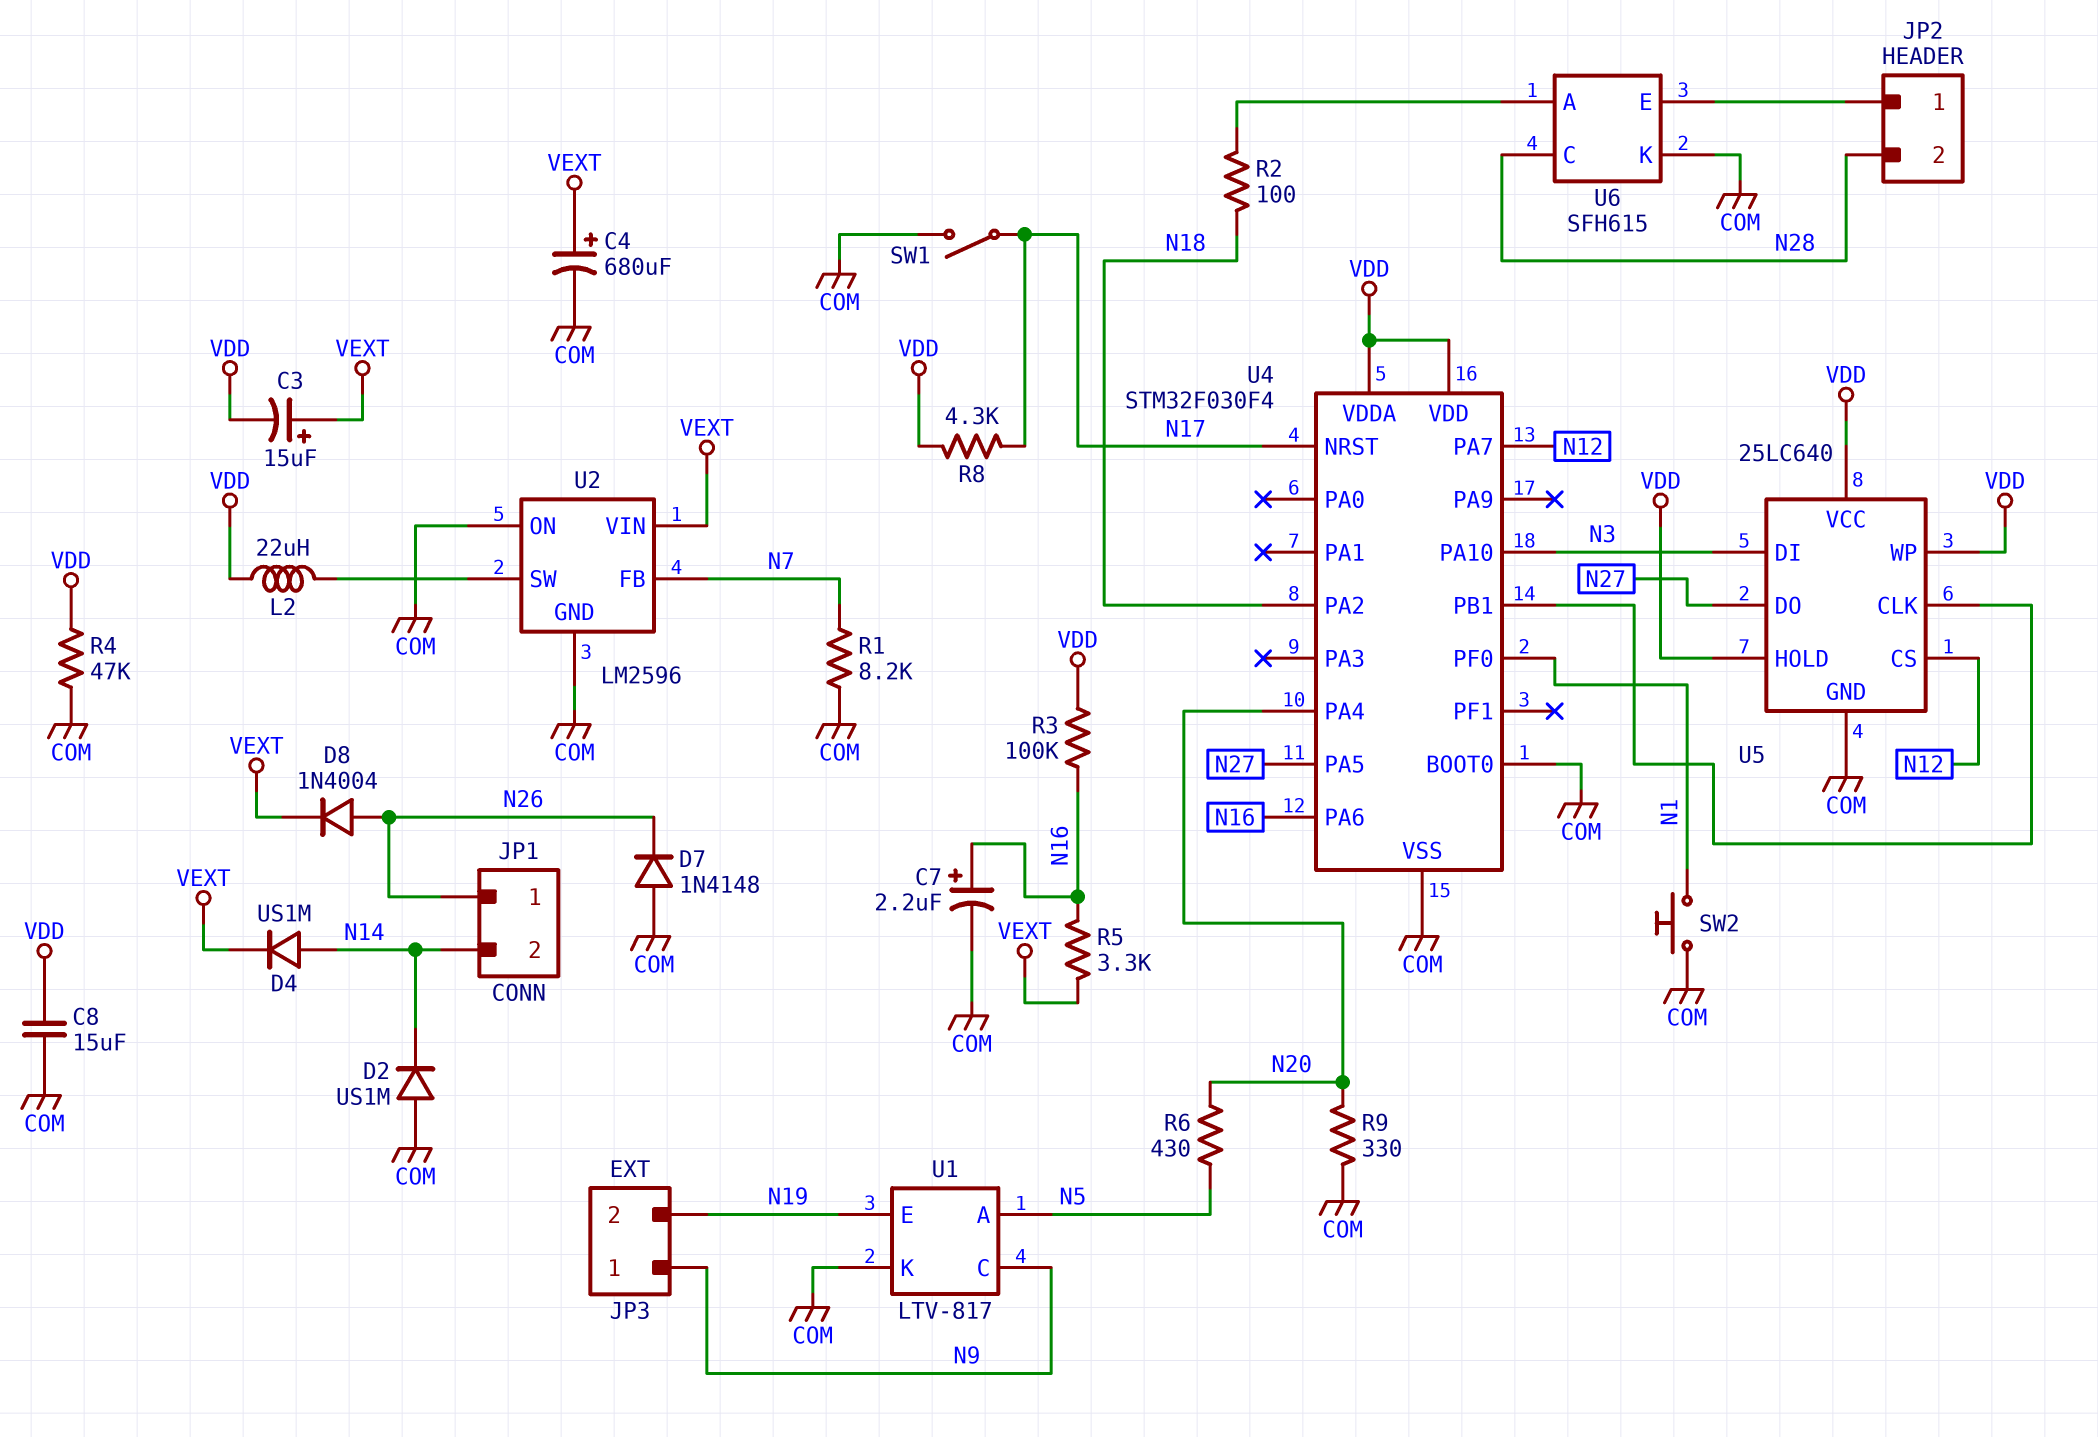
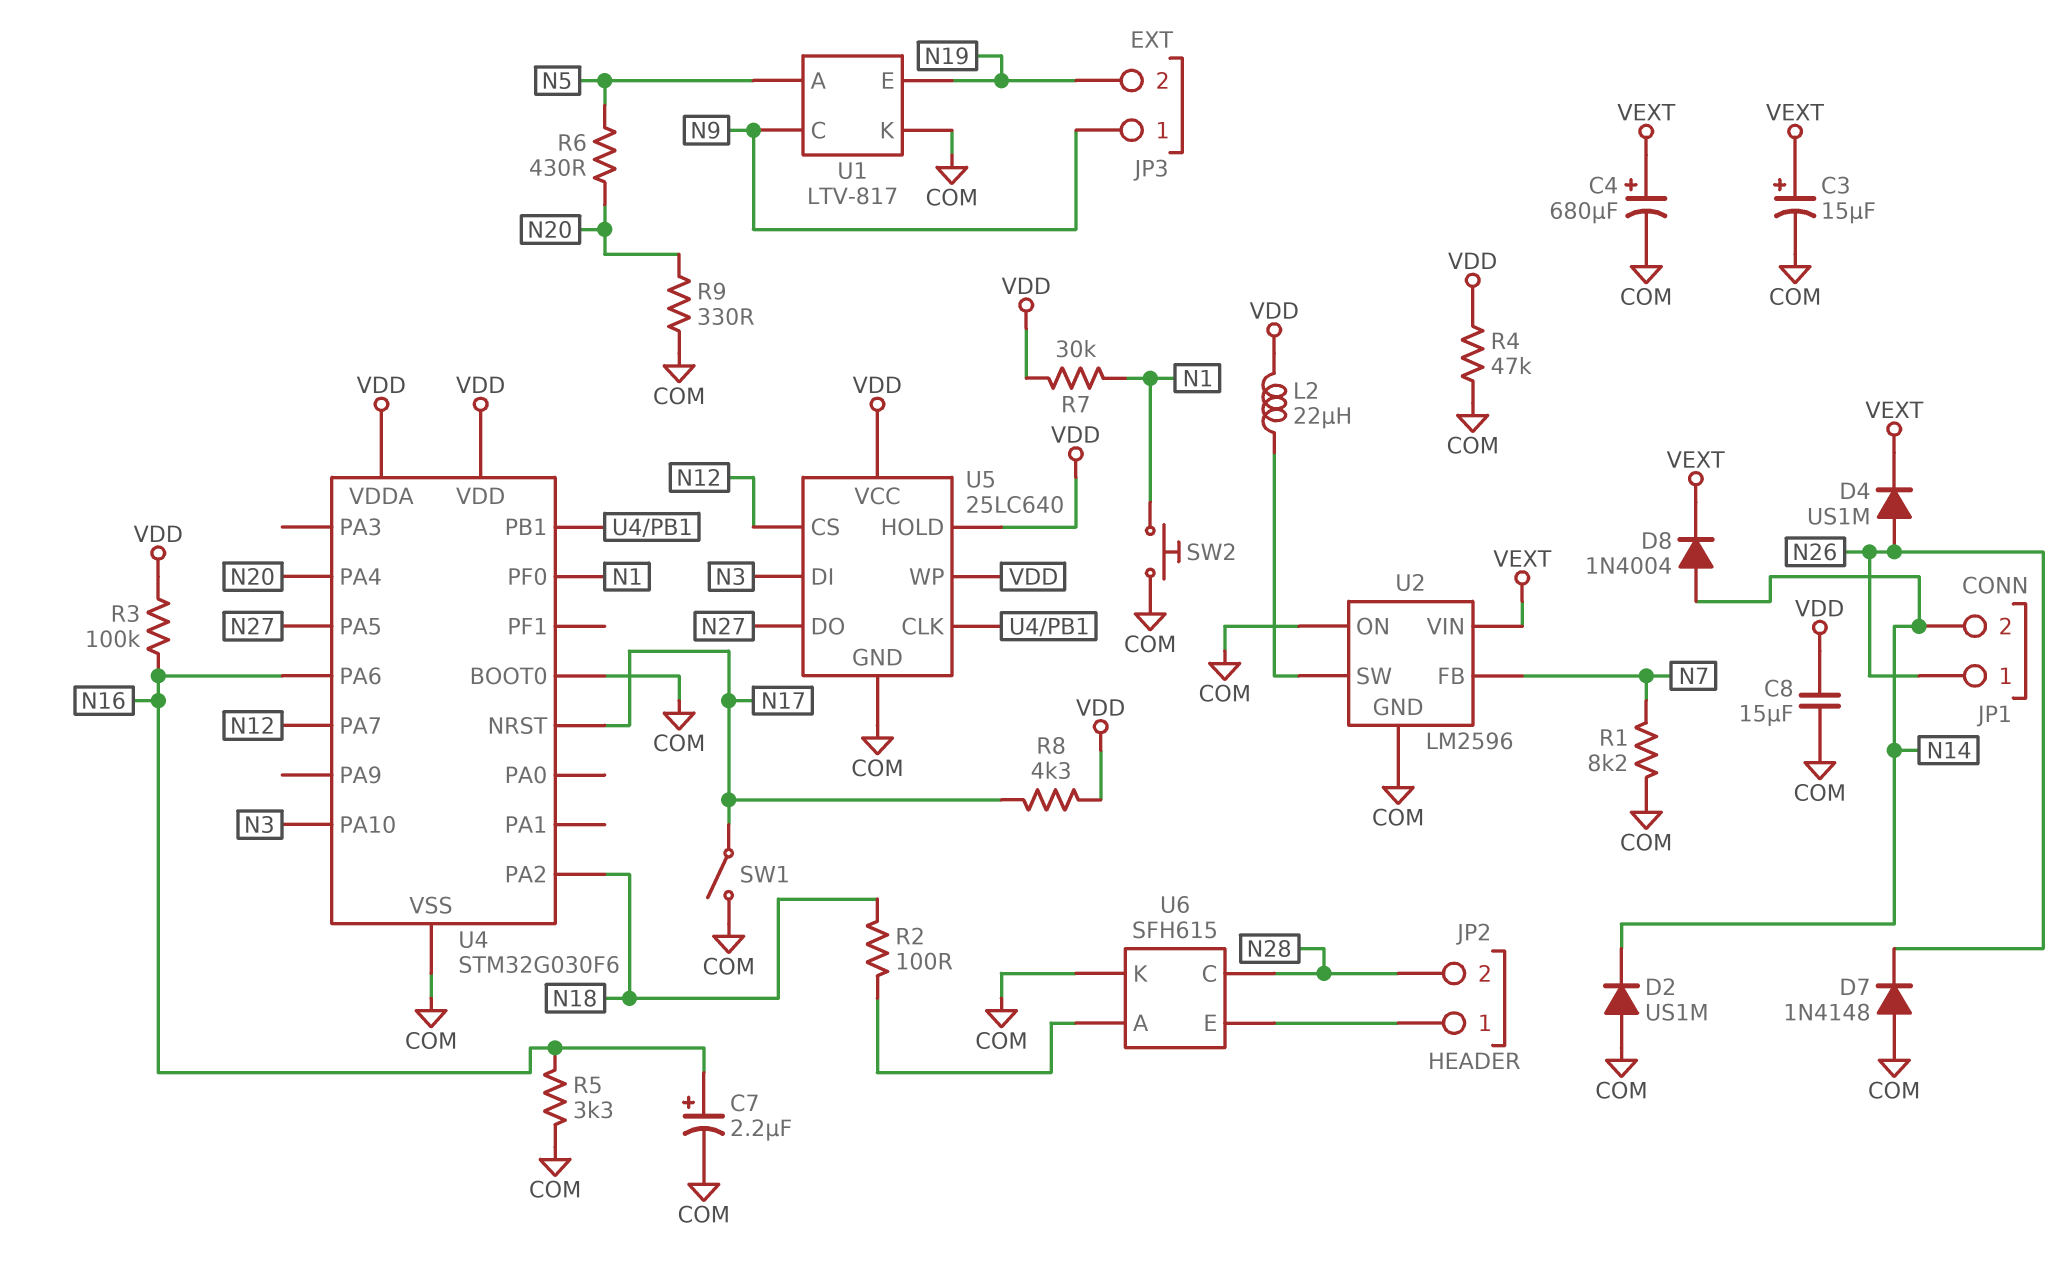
C3: 15uF (plus VEXT, minus VDD) -> 15uF (plus VEXT, minus COM)
D4: diode US1M (A N14, K VEXT) -> diode US1M (A N26, K VEXT)
D8: diode 1N4004 (A N26, K VEXT) -> diode 1N4004 (A N14, K VEXT)
R5: 3.3k (N16, VEXT) -> 3.3k (COM, N16)
R7: none -> 30k (N1, VDD)
U4: STM32F030F4 -> STM32G030F6

